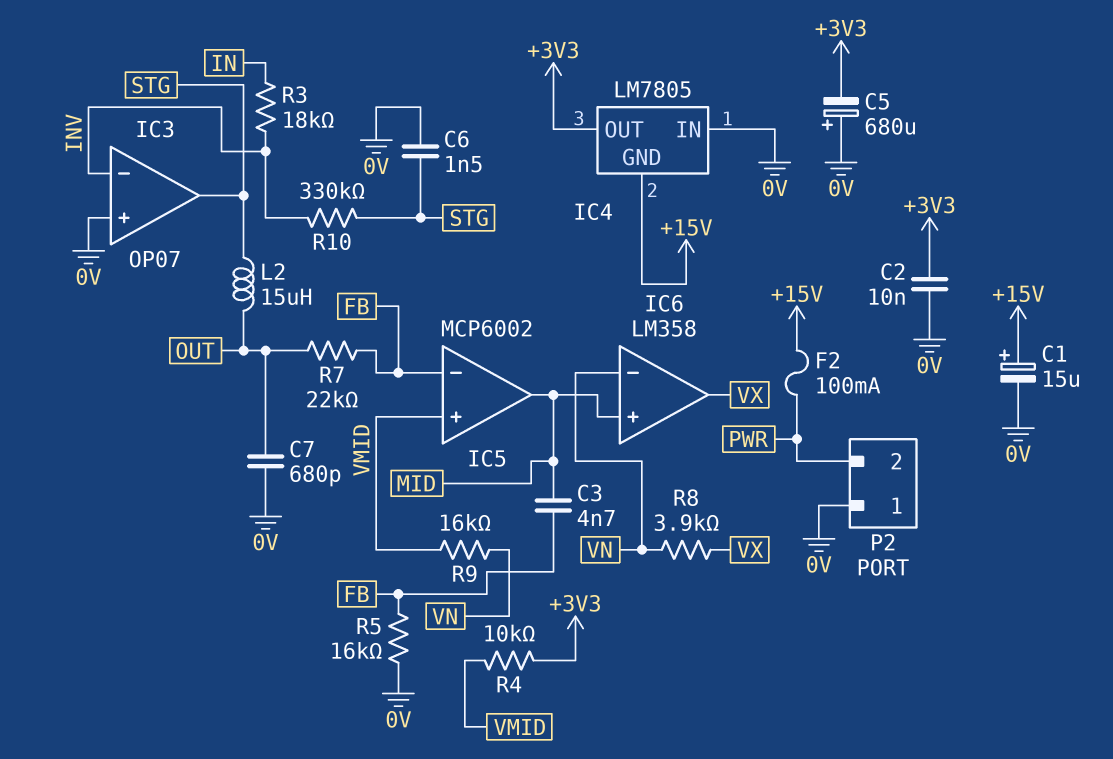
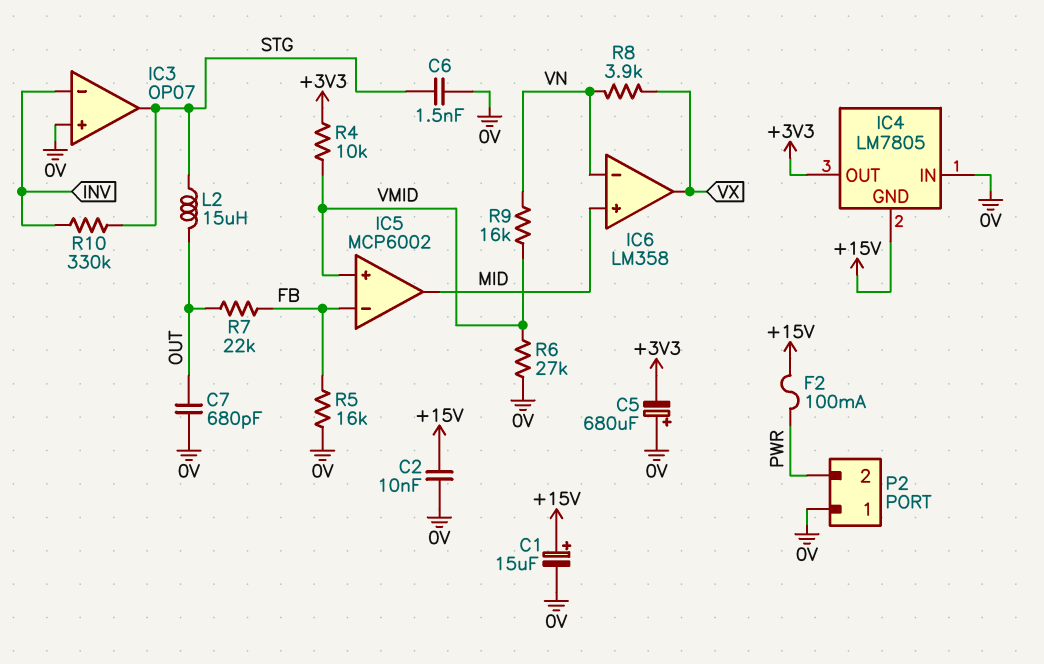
C2: 10nF (+3V3, 0V) -> 10nF (+15V, 0V)
C3: 4.7nF (FB, MID) -> none
R3: 18k (IN, INV) -> none
R6: none -> 27k (0V, VMID)

